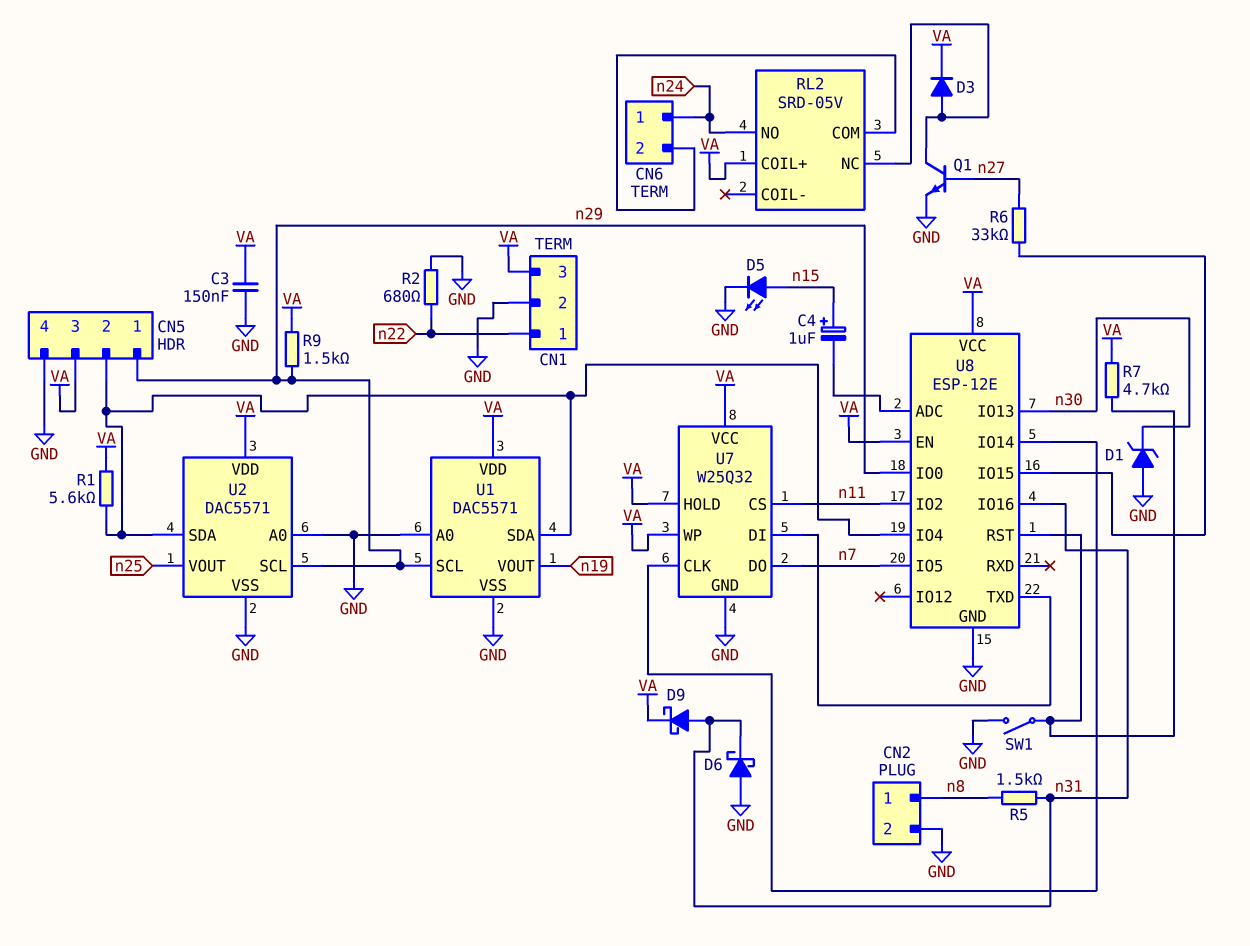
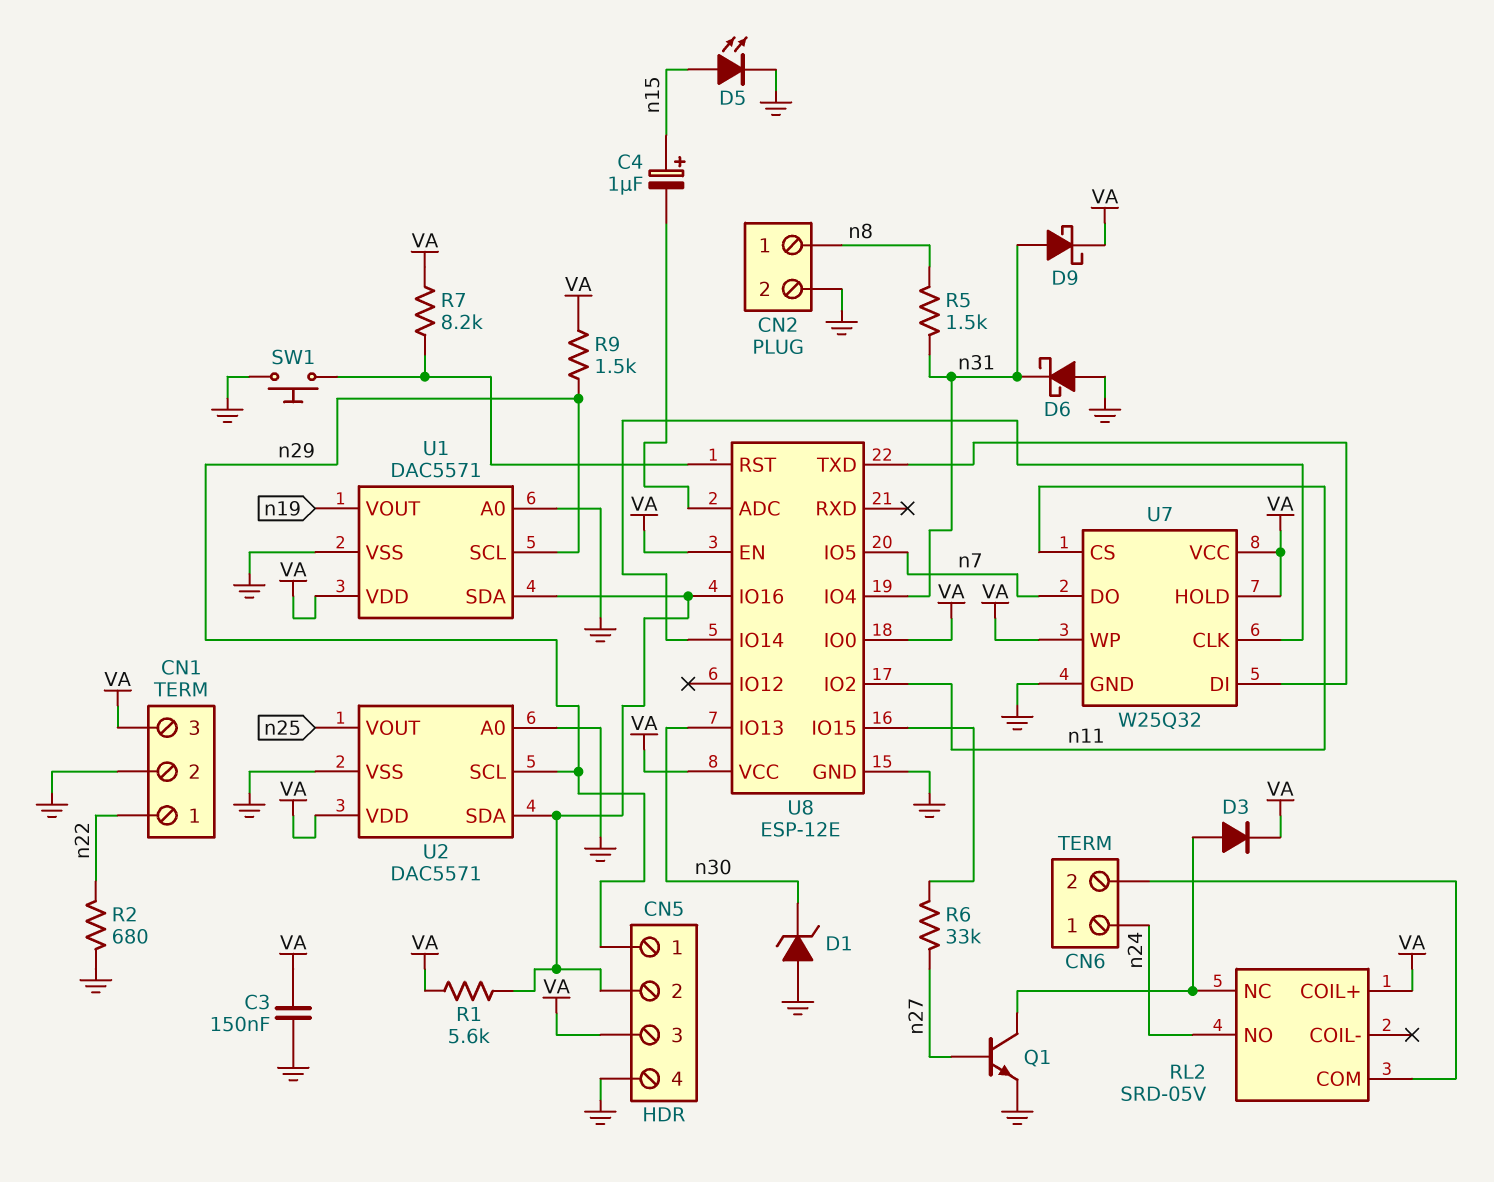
R7: 4.7k (U8/RST, VA) -> 8.2k (U8/RST, VA)
SW1: switch (GND, U8/RST) -> button (GND, U8/RST)
U8 pin IO0: n29 -> VA
U8 pin IO4: CN5/2 -> n31
U8 pin IO16: n31 -> CN5/2

